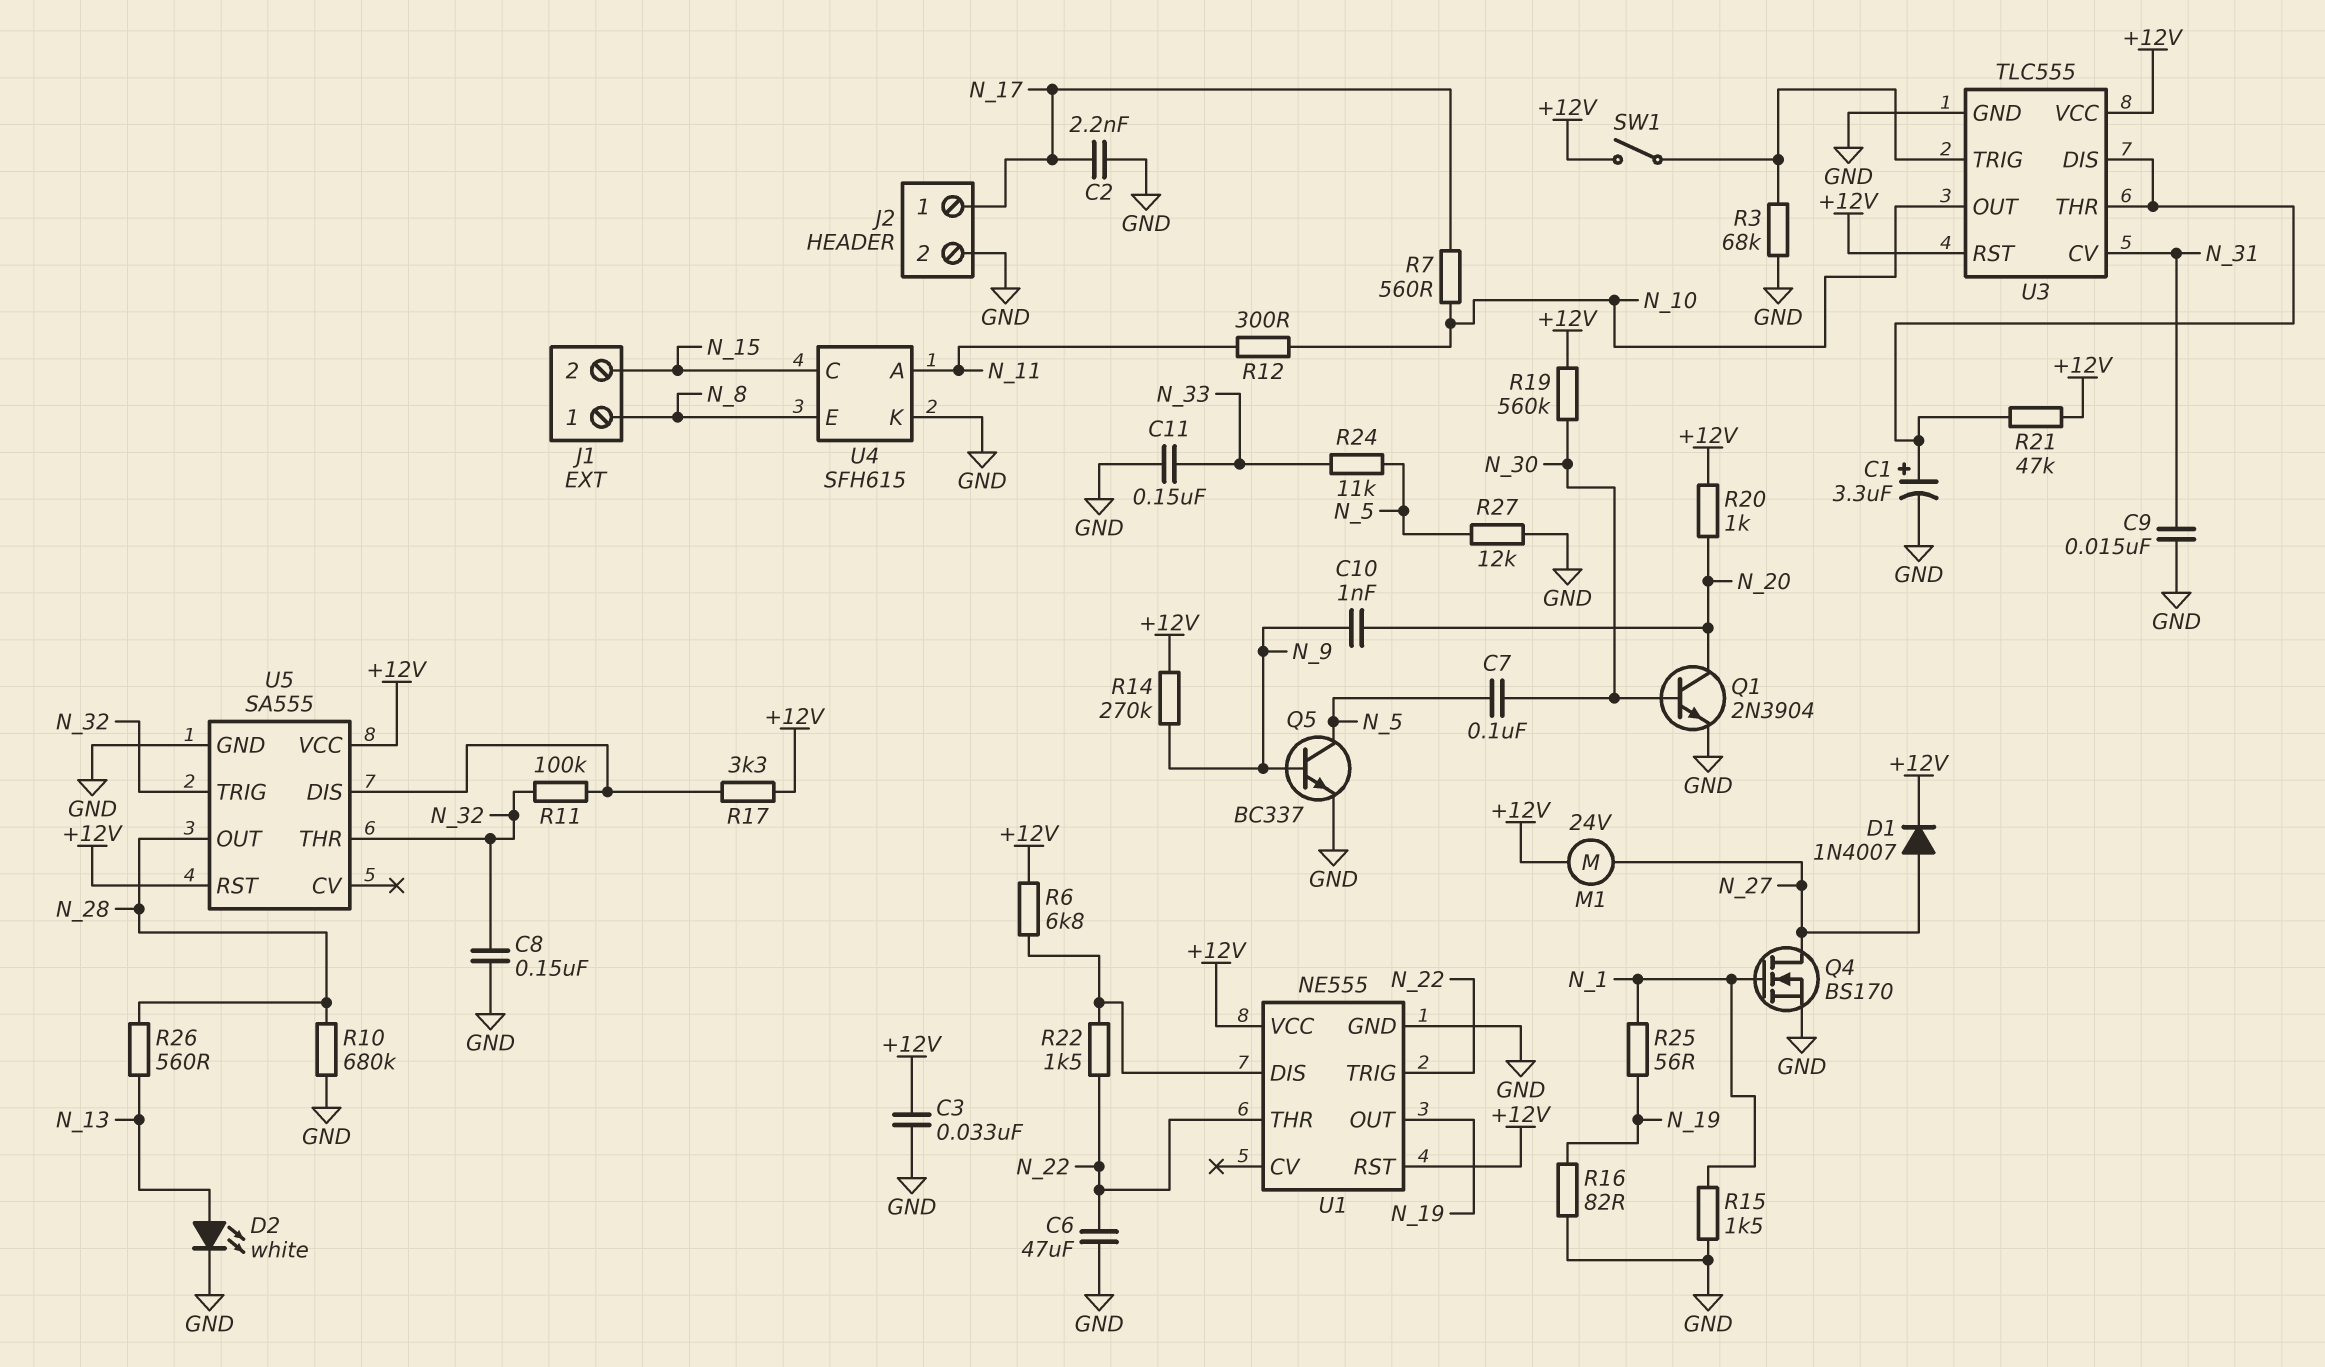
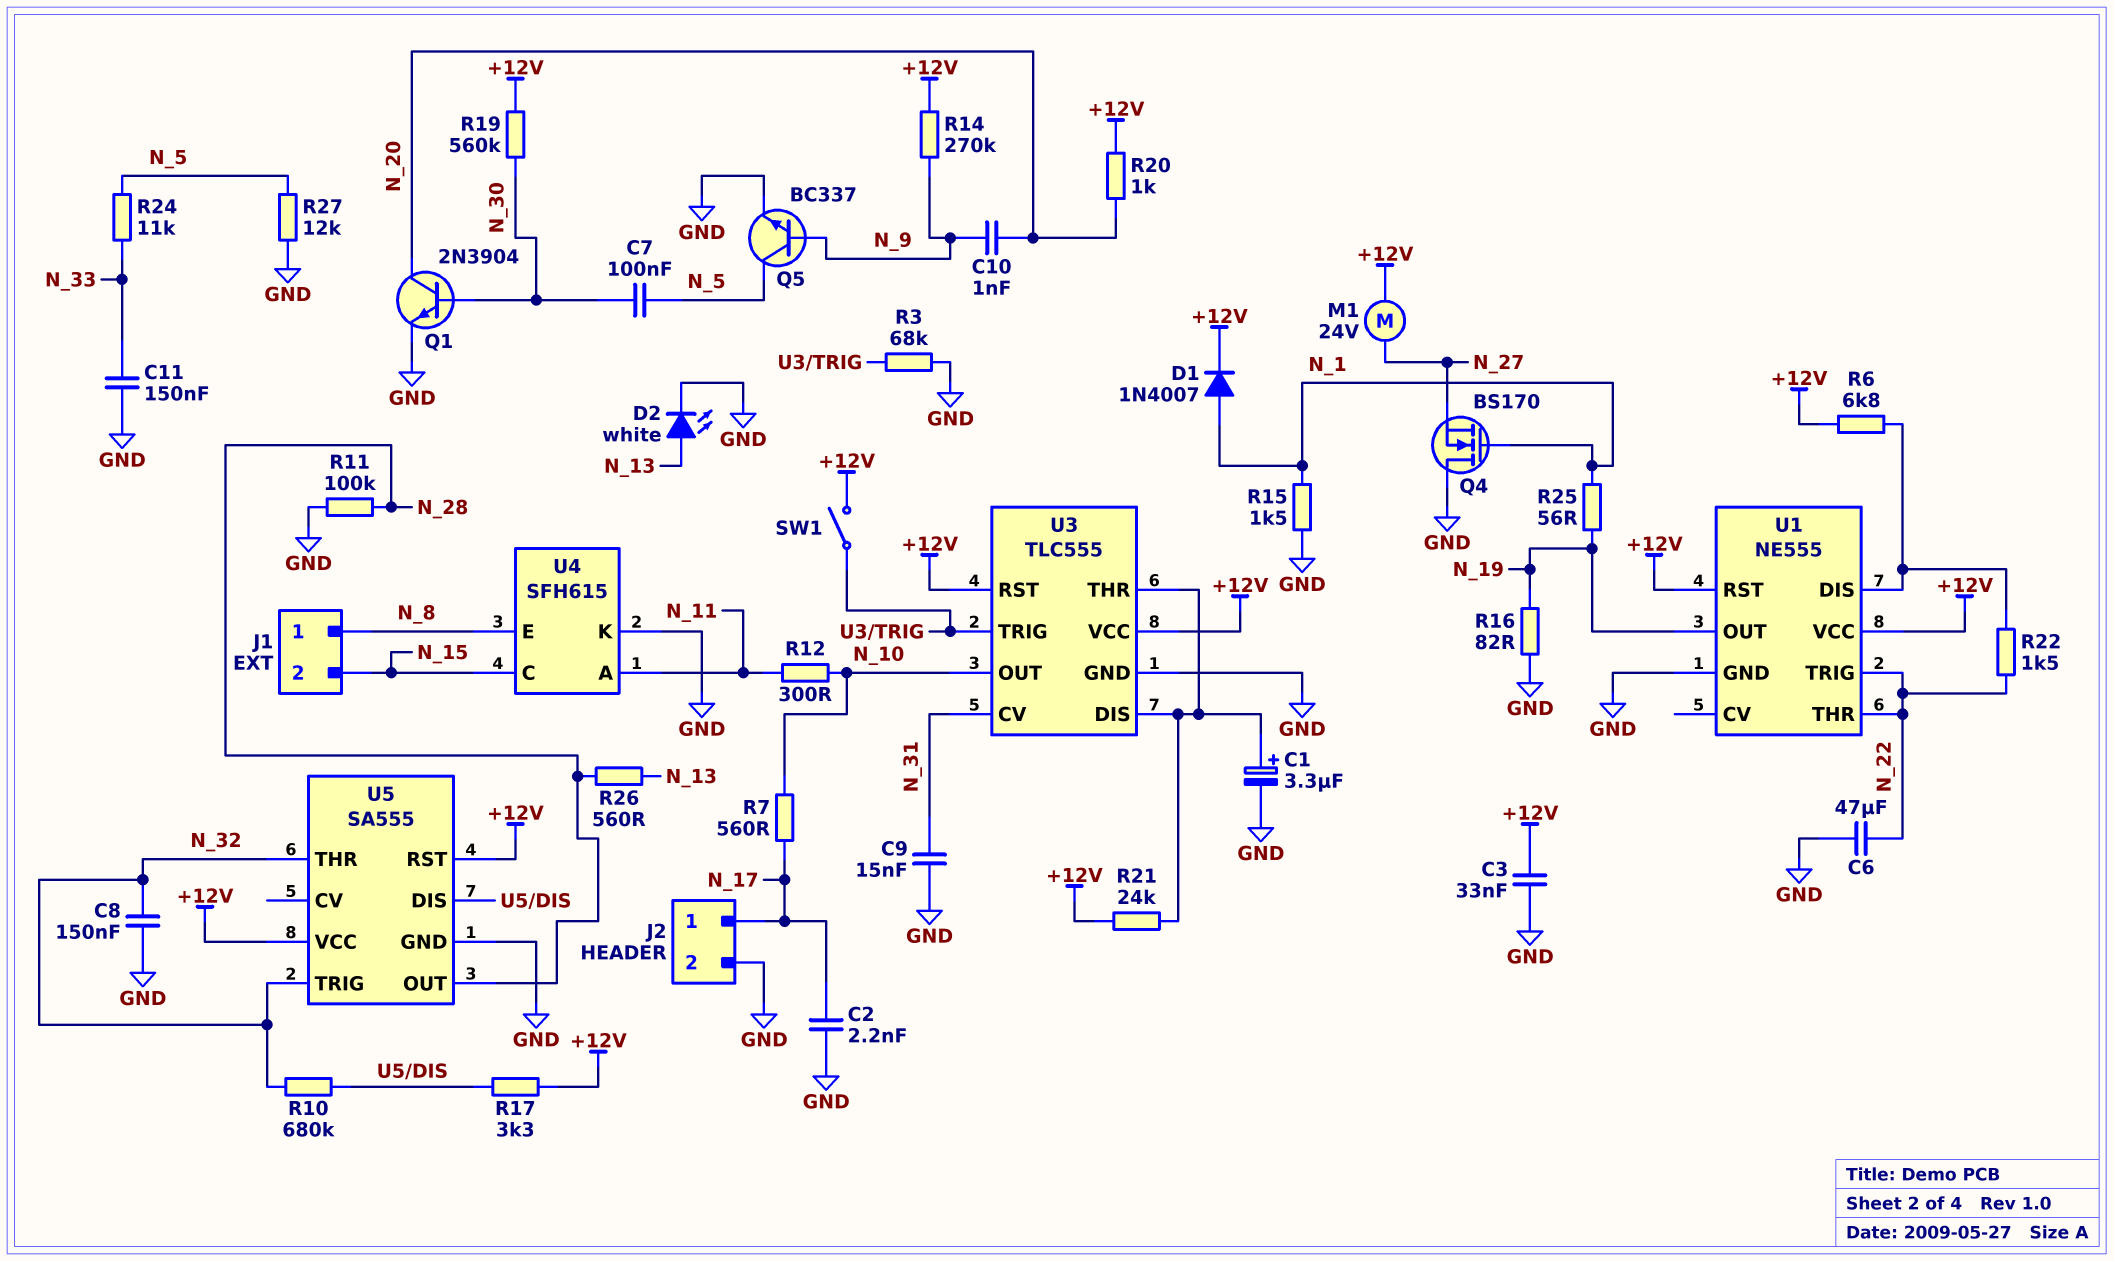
D1: diode 1N4007 (A N_27, K +12V) -> diode 1N4007 (A N_1, K +12V)
Q4: NMOS BS170 (G N_1, D N_27, S GND) -> NMOS BS170 (G N_1, D GND, S N_27)
R10: 680k (GND, N_28) -> 680k (N_32, U5/DIS)
R11: 100k (N_32, U5/DIS) -> 100k (GND, N_28)
R21: 47k (+12V, U3/DIS) -> 24k (+12V, U3/DIS)

